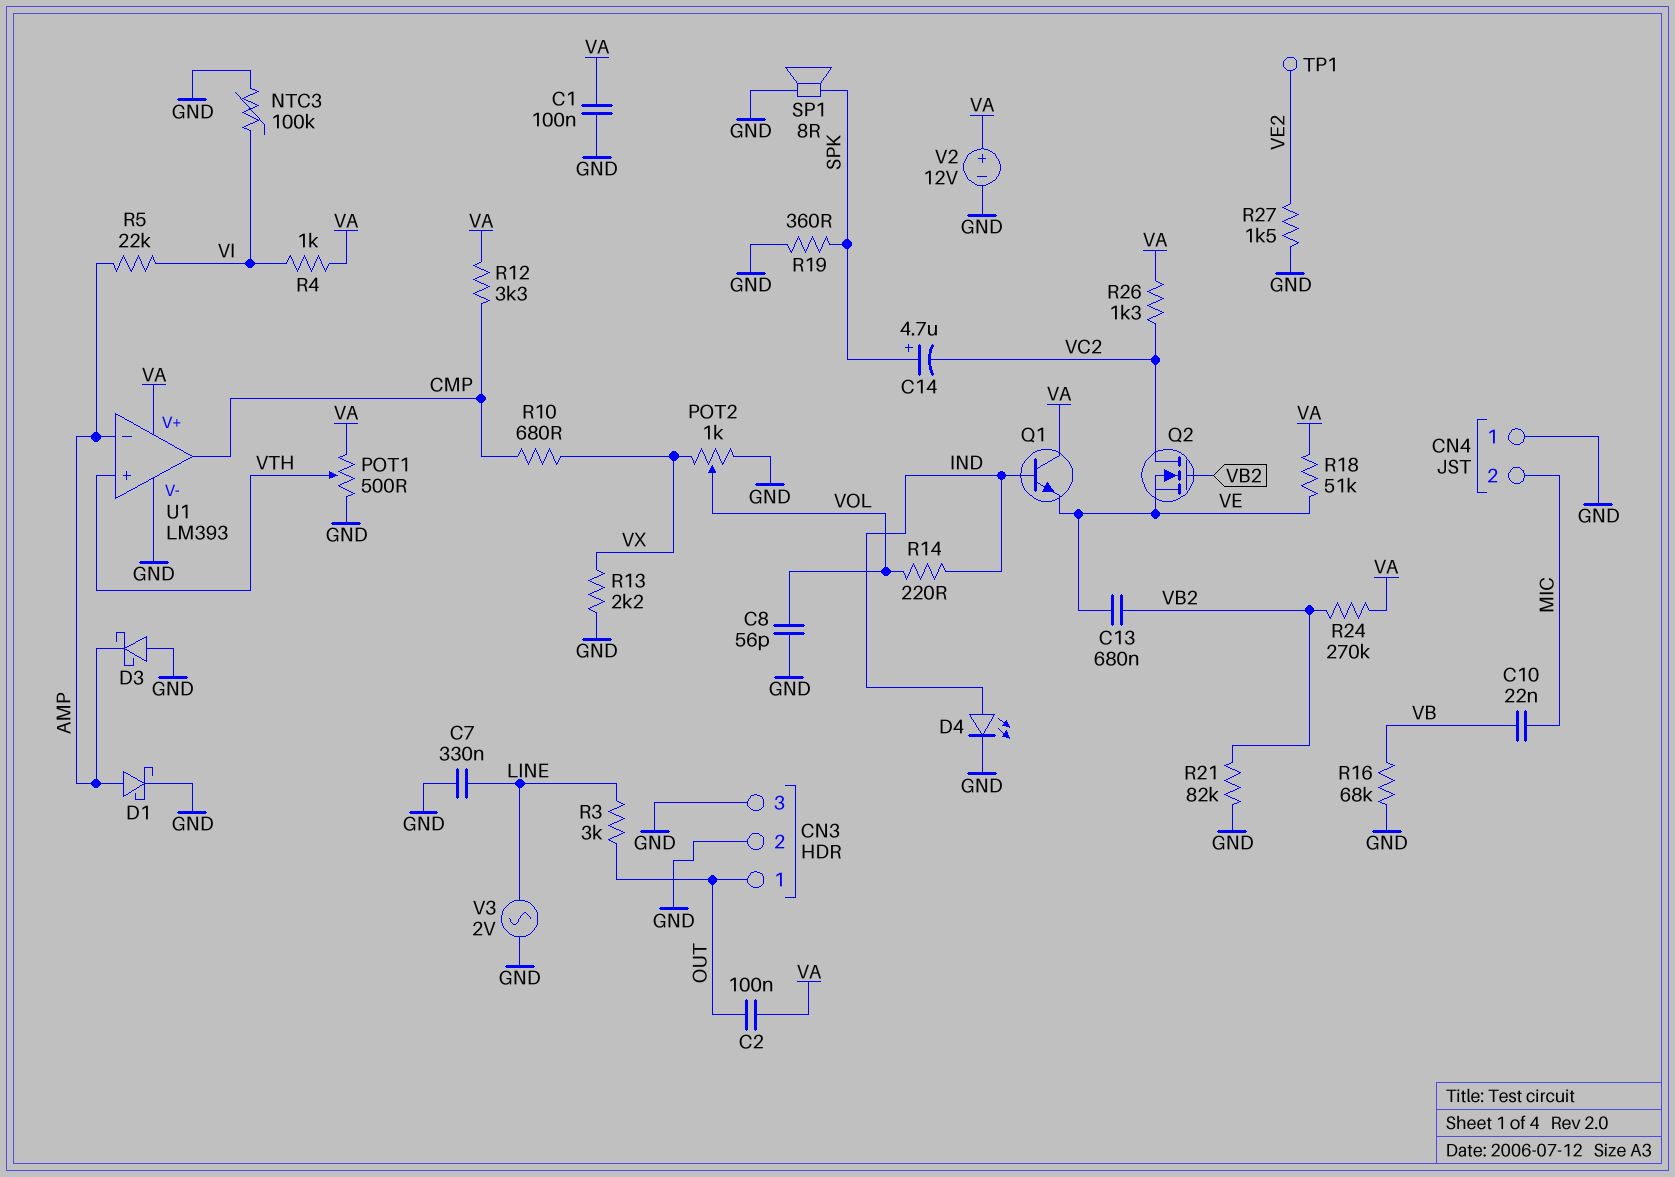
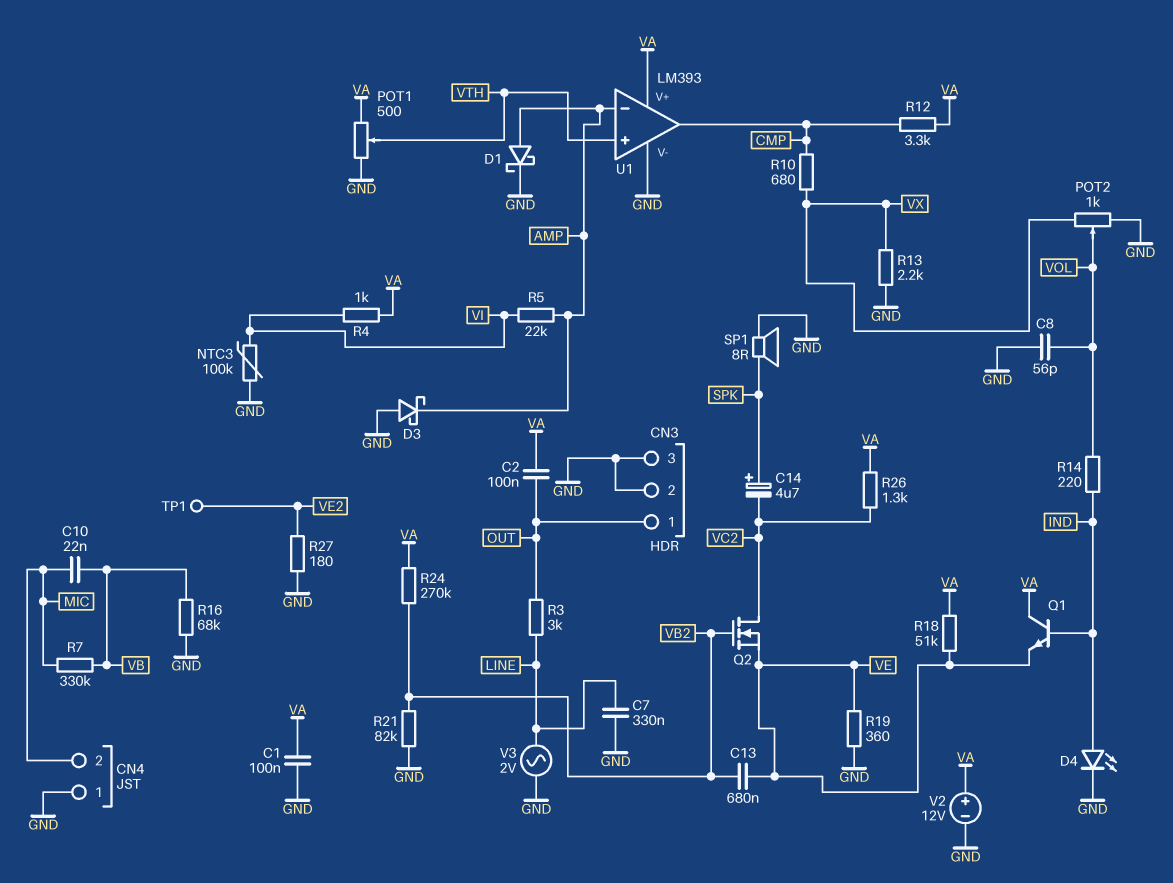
R7: none -> 330k (MIC, VB)
R19: 360 (GND, SPK) -> 360 (GND, VE)
R27: 1.5k (GND, VE2) -> 180 (GND, VE2)

